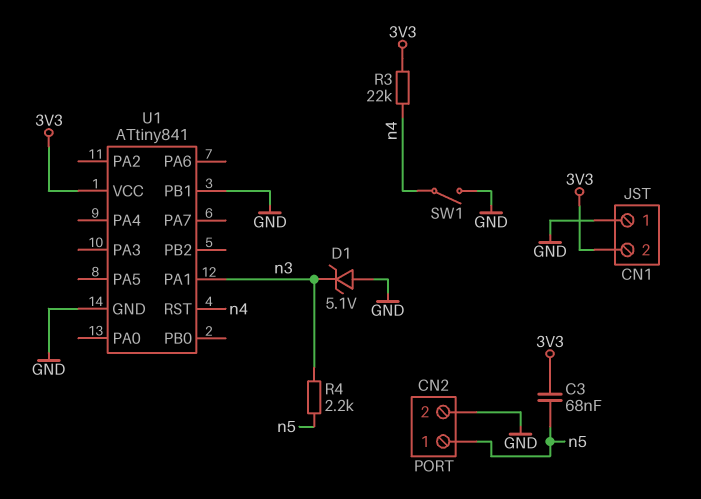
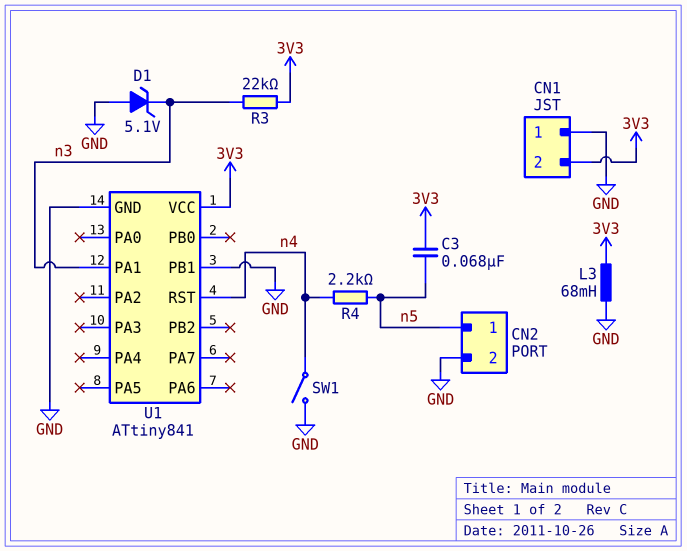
L3: none -> 68mH (3V3, GND)
R3: 22k (3V3, n4) -> 22k (3V3, n3)
R4: 2.2k (n3, n5) -> 2.2k (n4, n5)

